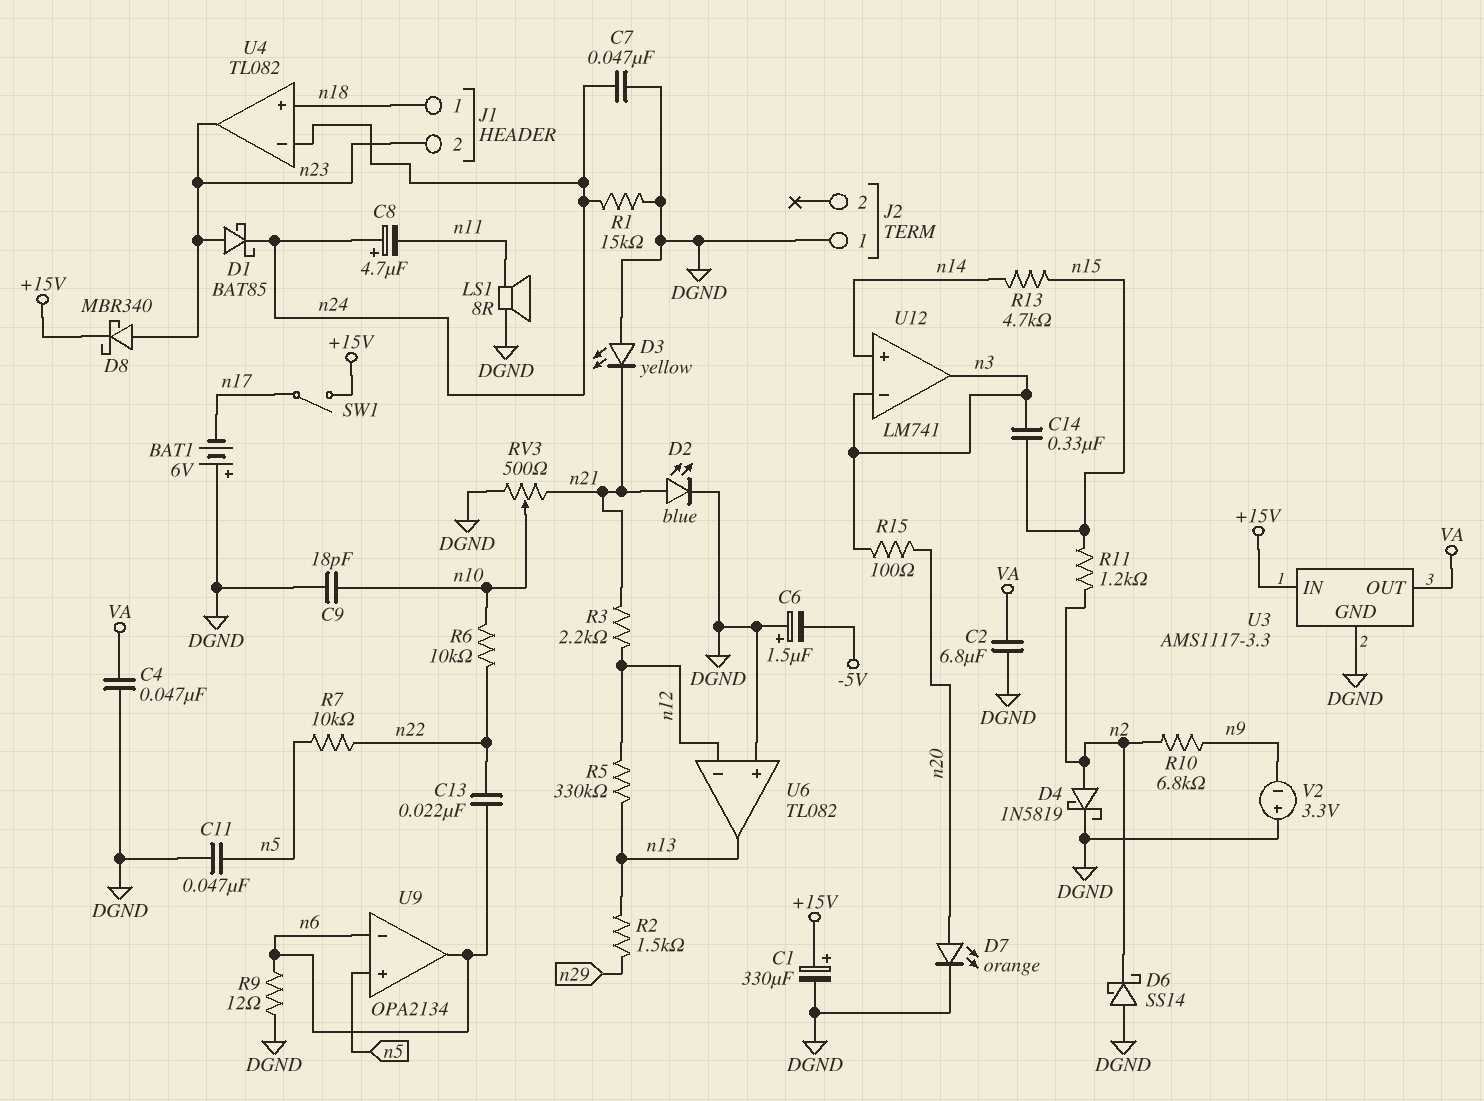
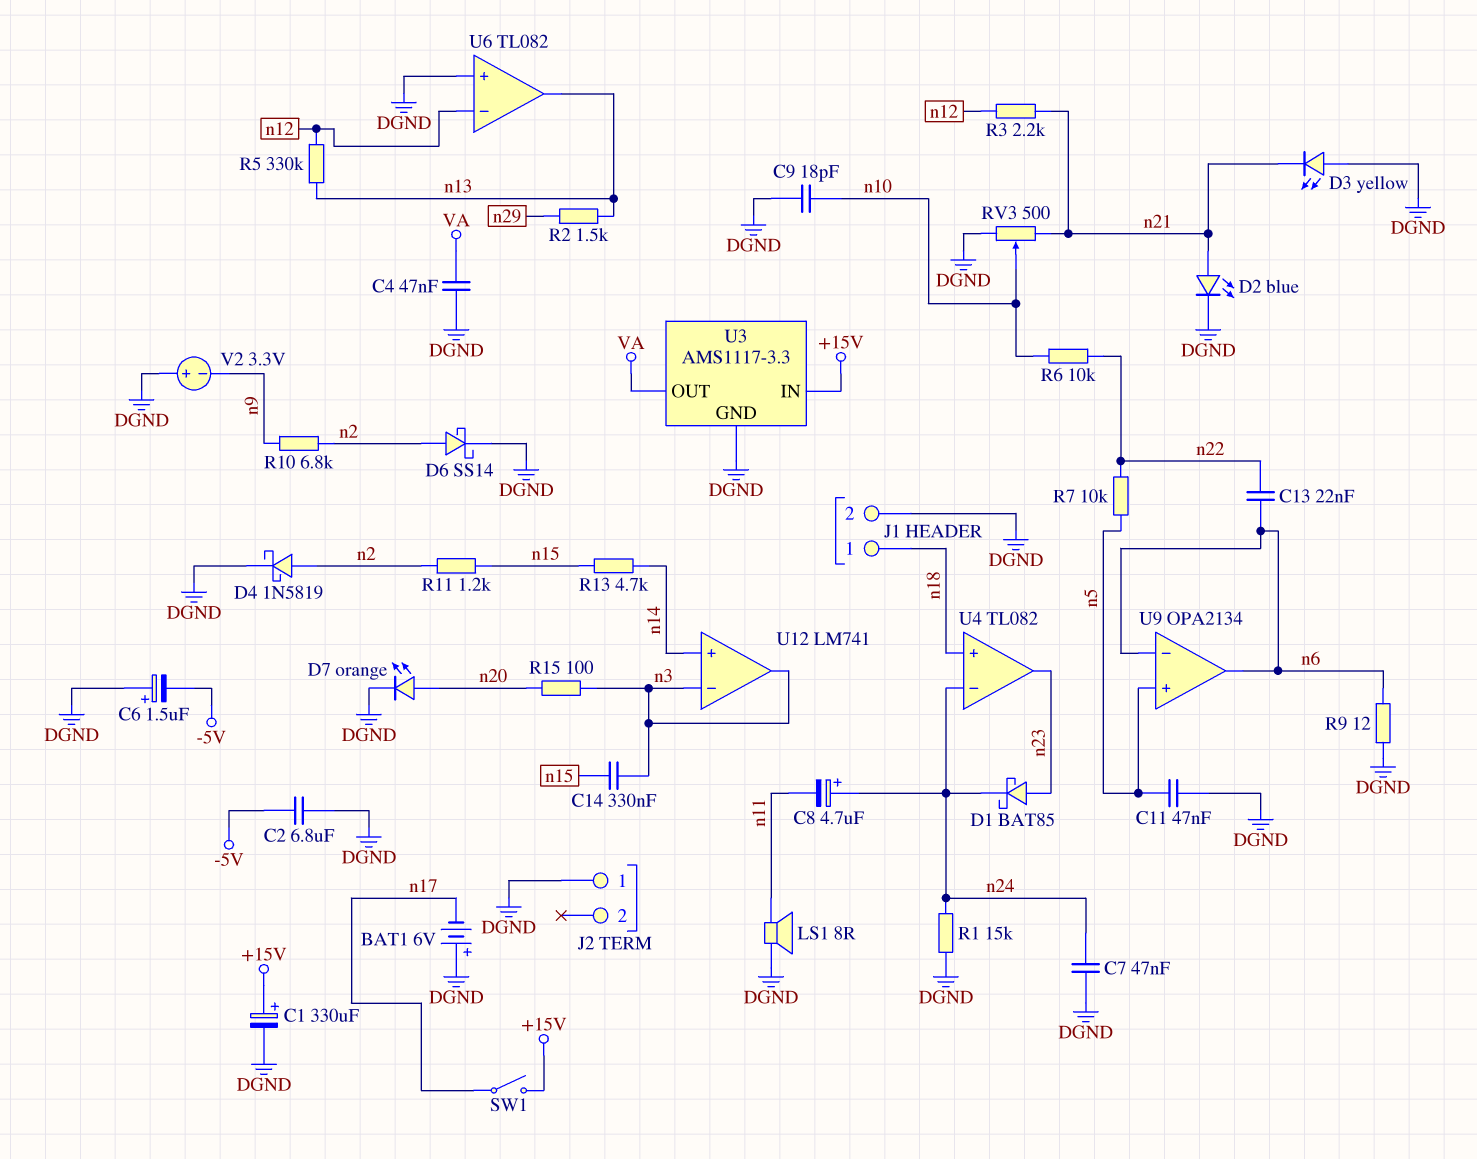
C2: 6.8uF (DGND, VA) -> 6.8uF (-5V, DGND)
D6: schottky SS14 (A DGND, K n2) -> schottky SS14 (A n2, K DGND)
D8: schottky MBR340 (A n23, K +15V) -> none
J1 pin 2: n23 -> DGND

